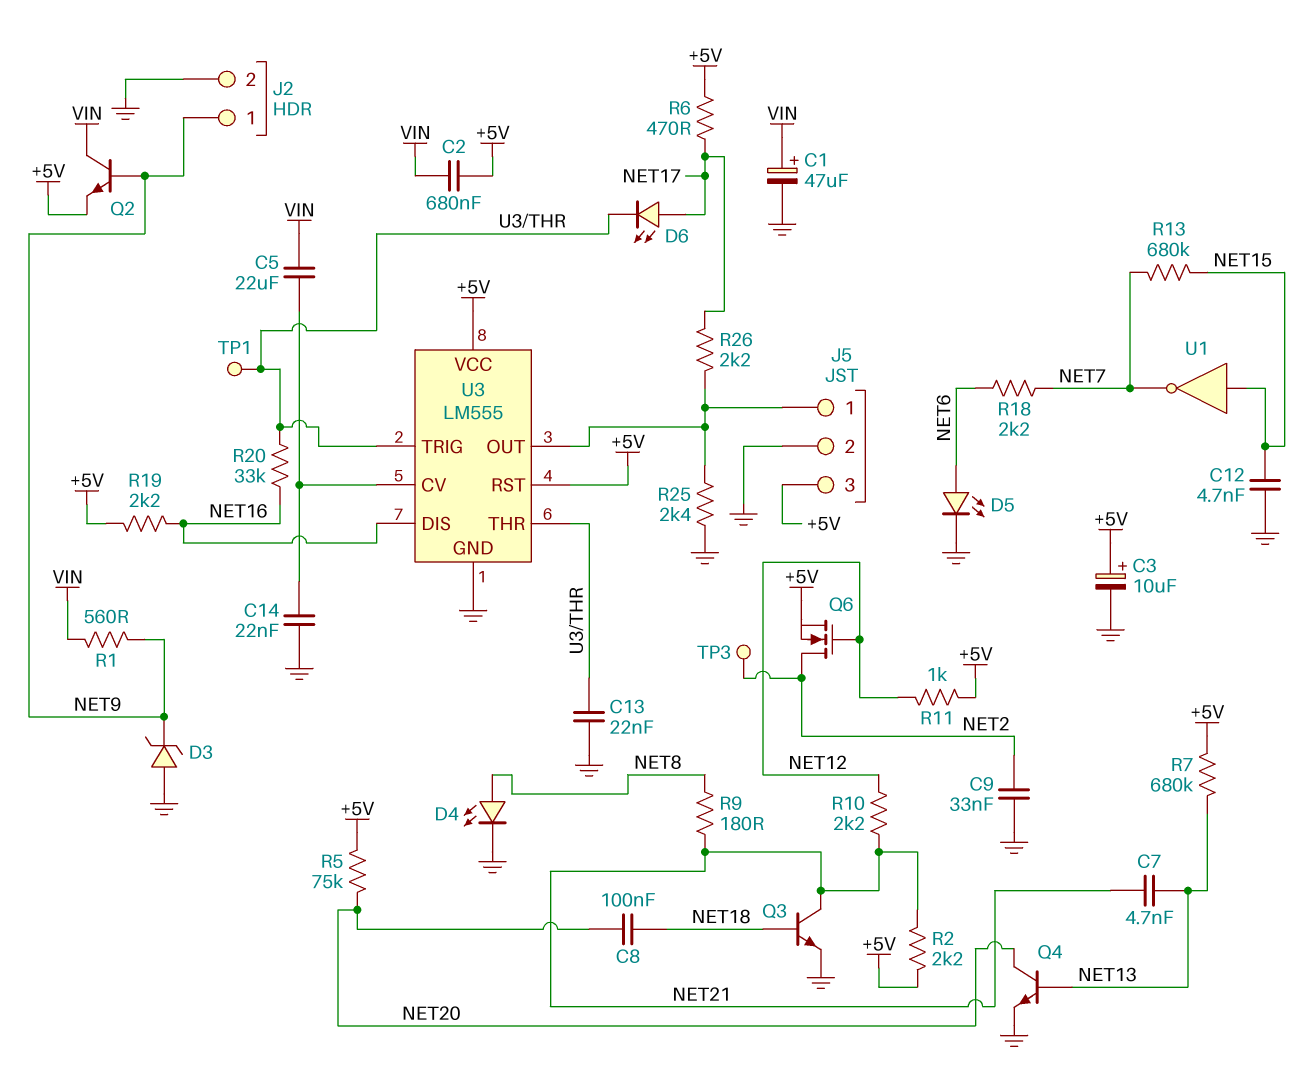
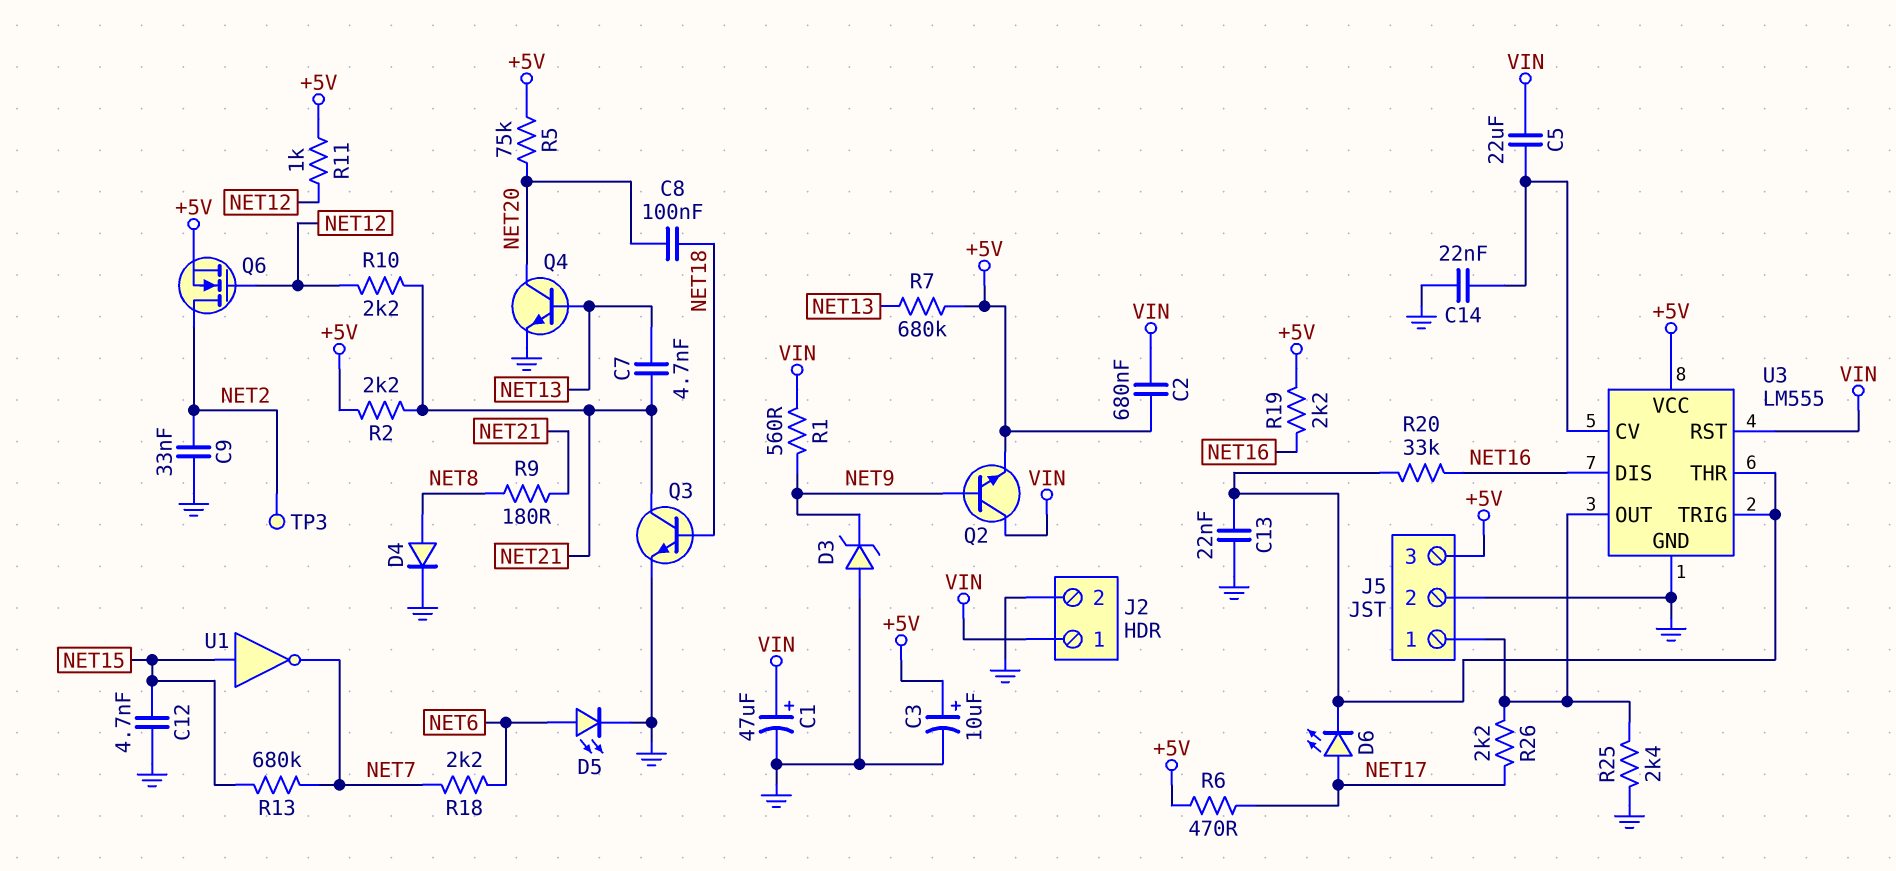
D4: LED (A NET8, K GND) -> diode (A NET8, K GND)
J2 pin 1: NET9 -> VIN
TP1: test point (U3/THR) -> none
U3 pin RST: +5V -> VIN

